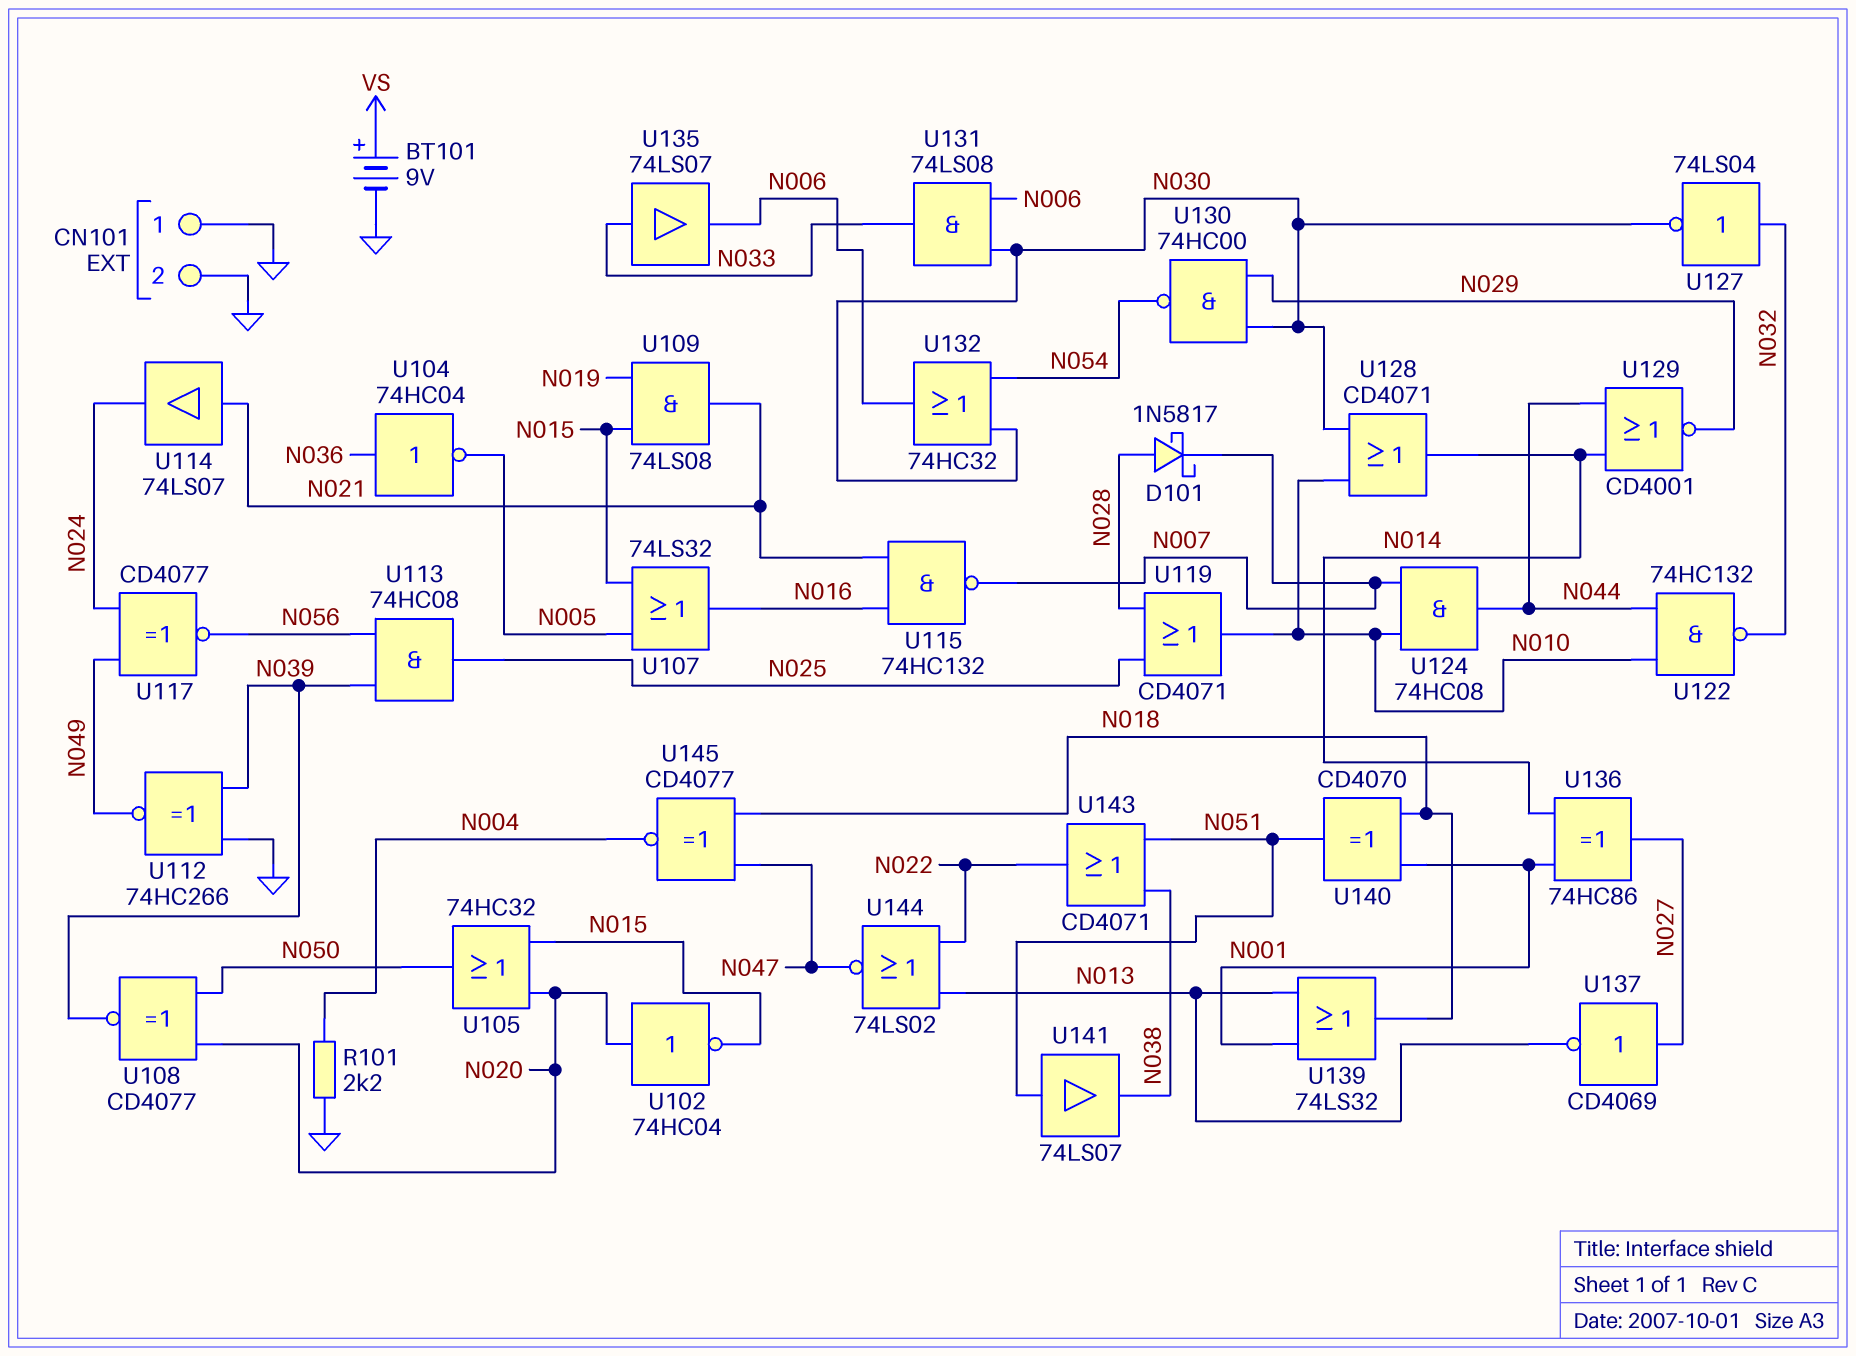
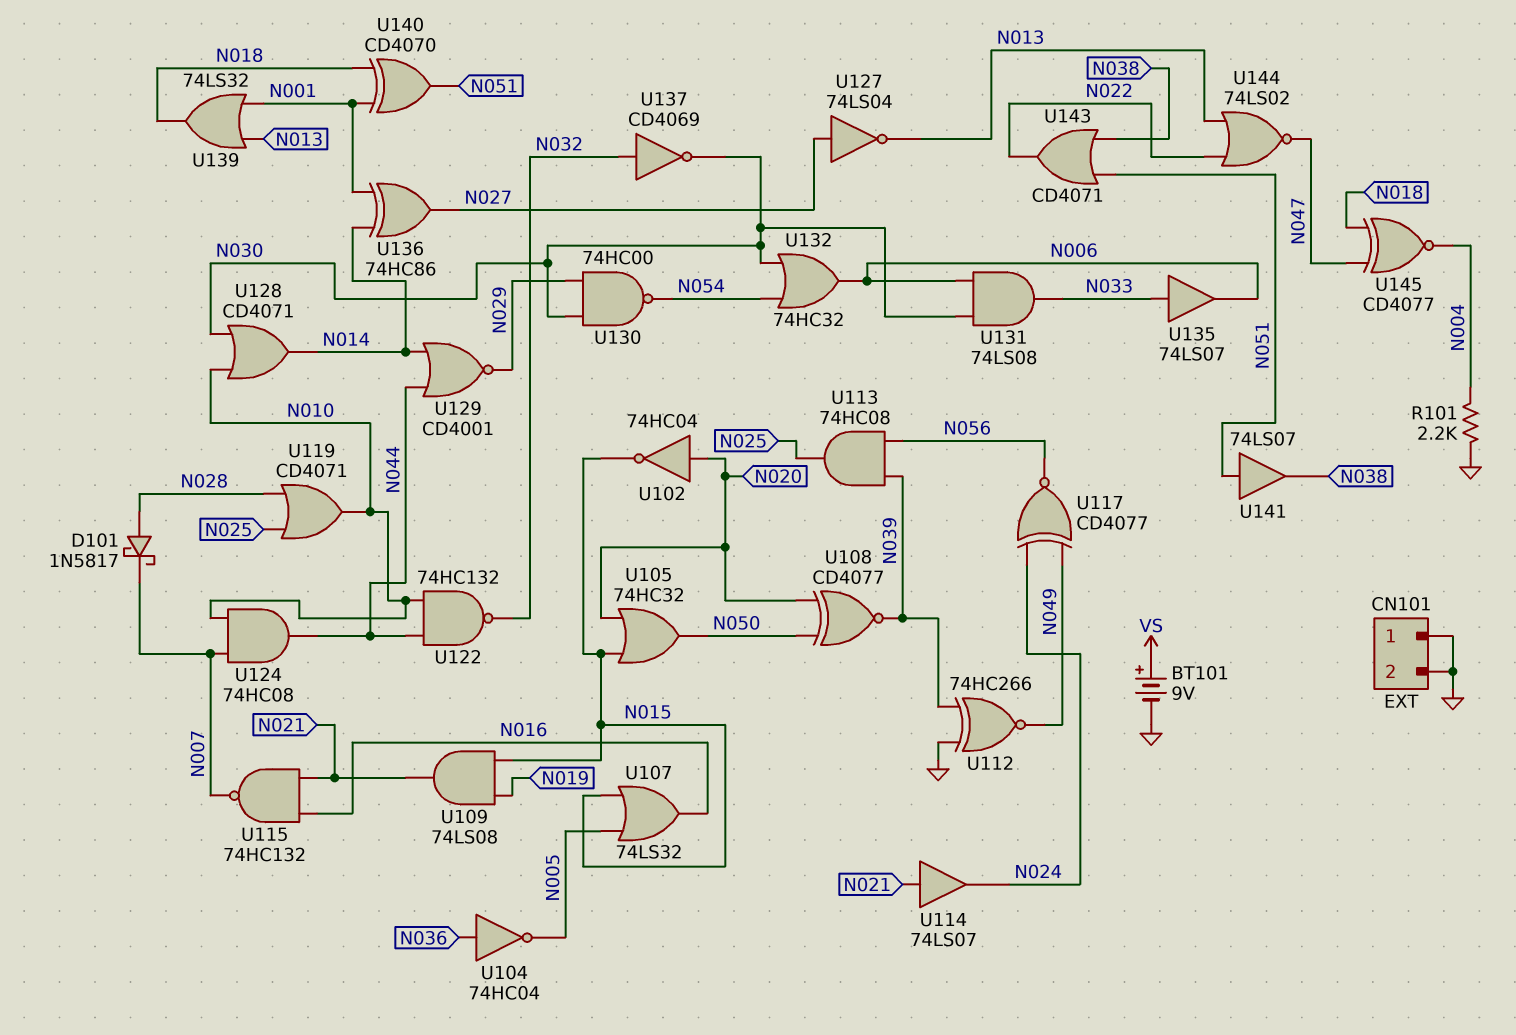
U127: NOT 74LS04 (in N032, out N030) -> NOT 74LS04 (in N027, out N013)
U137: NOT CD4069 (in N027, out N013) -> NOT CD4069 (in N032, out N030)

